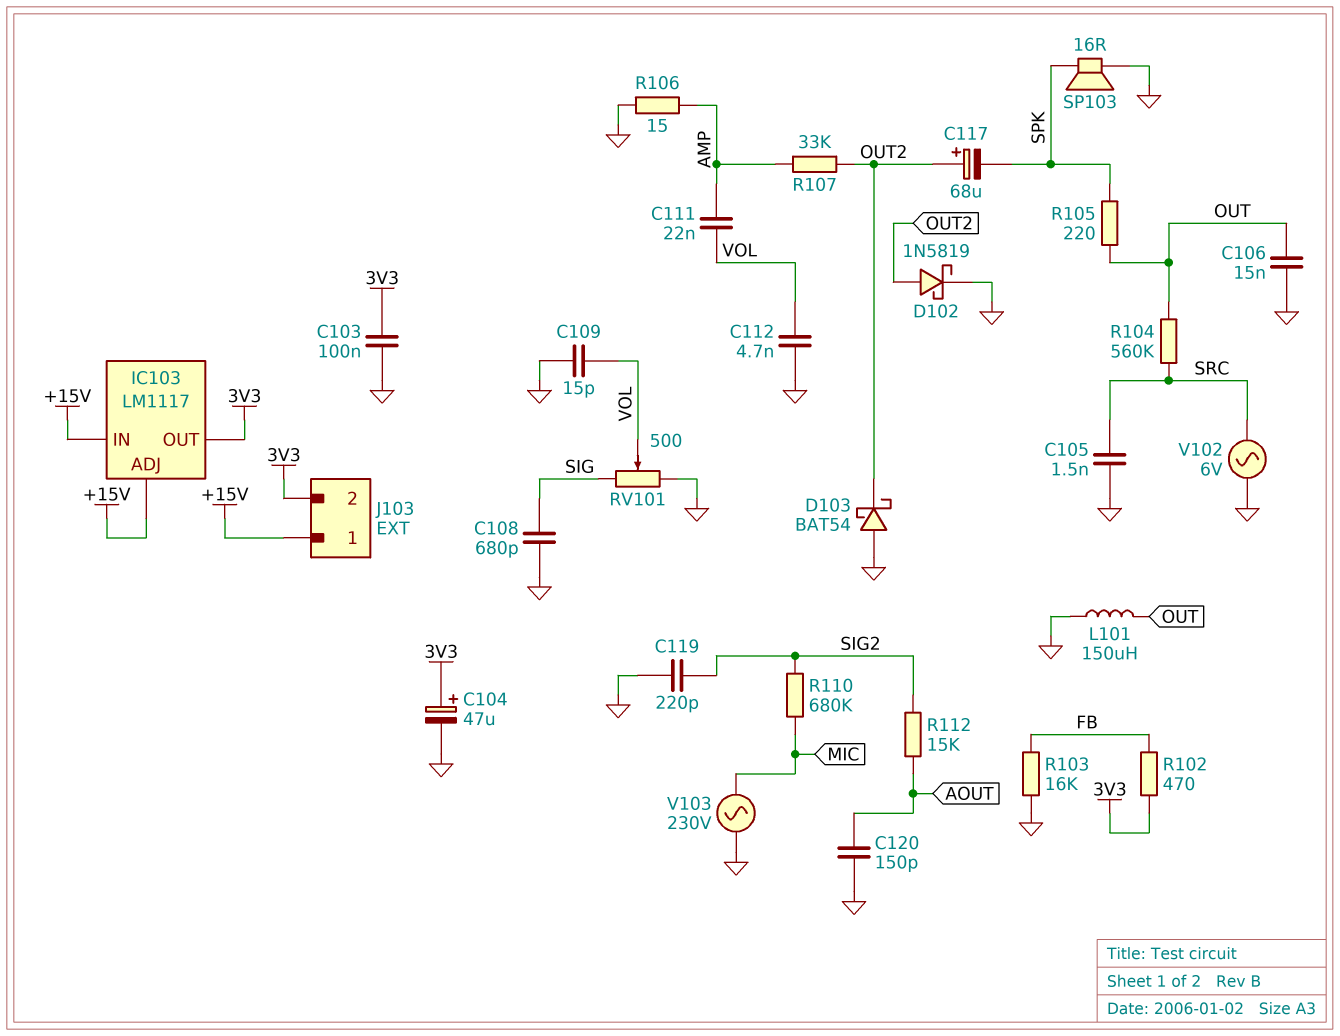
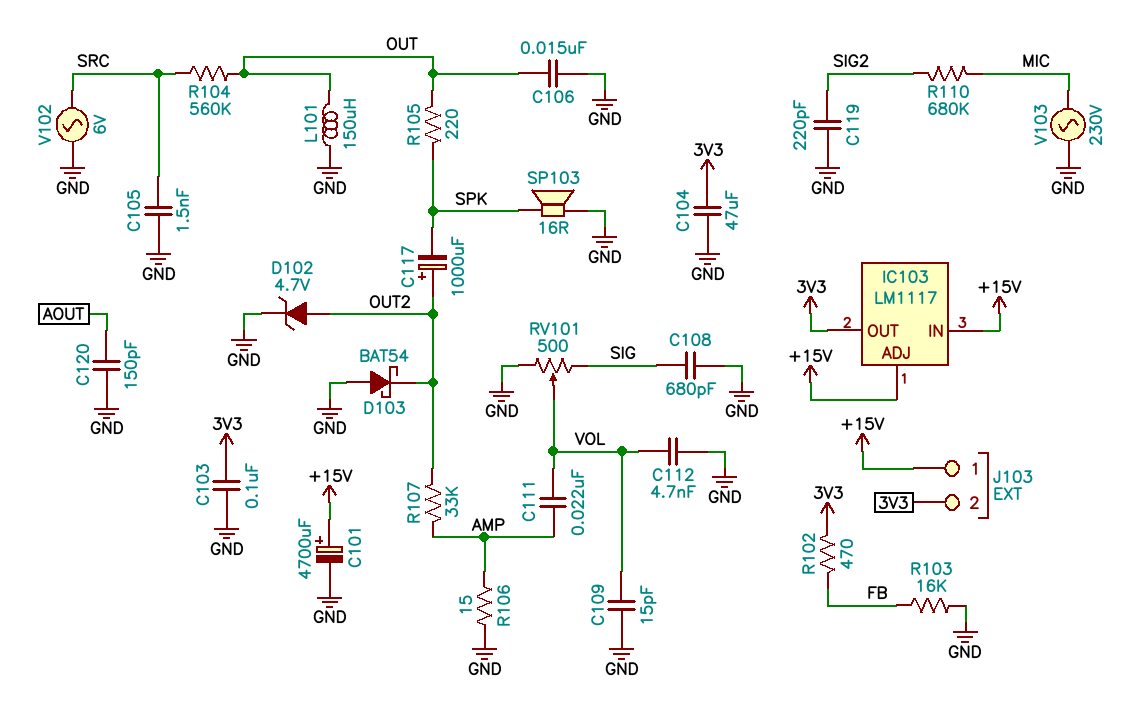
C101: none -> 4700uF (plus +15V, minus GND)
C104: 47uF (plus 3V3, minus GND) -> 47uF (3V3, GND)
C117: 68uF (plus OUT2, minus SPK) -> 1000uF (plus OUT2, minus SPK)
D102: schottky 1N5819 (A OUT2, K GND) -> zener 4.7V (A OUT2, K GND)
R112: 15k (AOUT, SIG2) -> none

